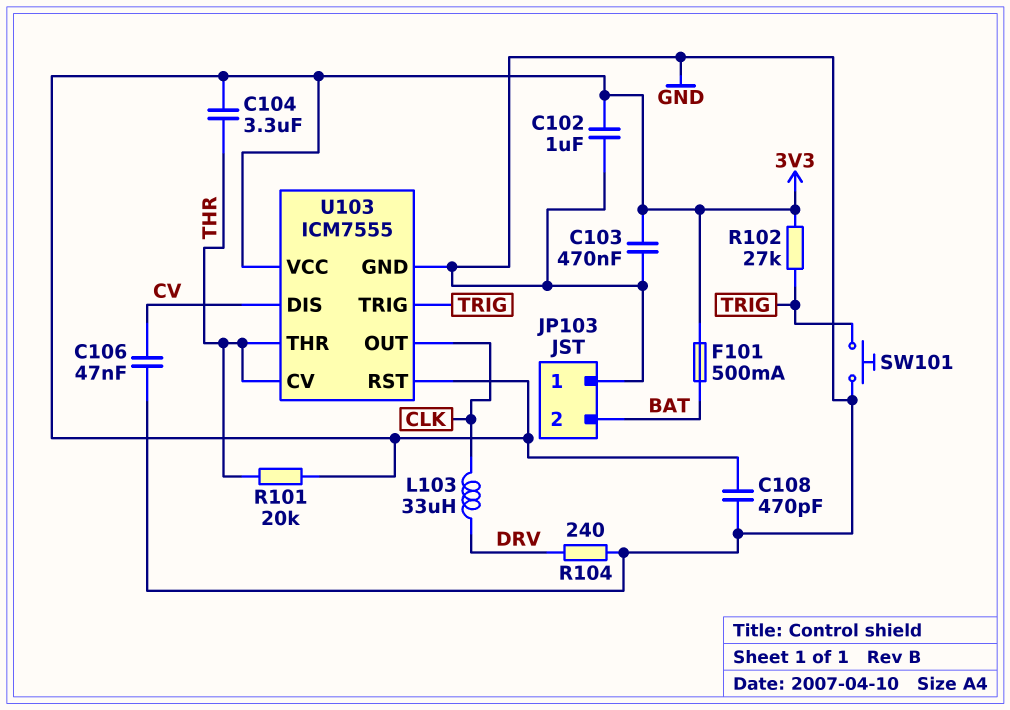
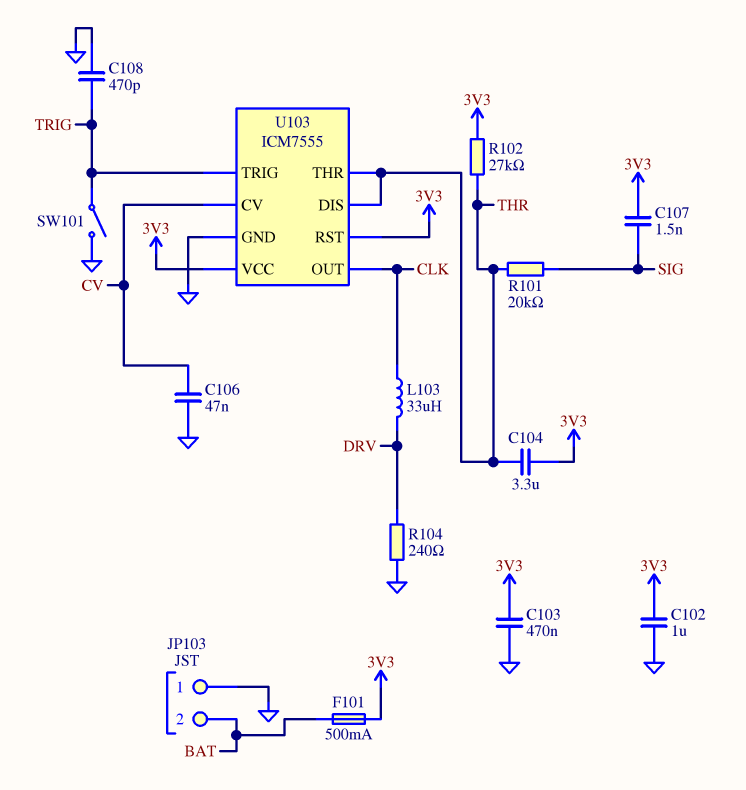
C107: none -> 1.5nF (3V3, SIG)
C108: 470pF (3V3, GND) -> 470pF (GND, TRIG)
R101: 20k (3V3, THR) -> 20k (SIG, THR)
R102: 27k (3V3, TRIG) -> 27k (3V3, THR)
SW101: button (GND, TRIG) -> switch (GND, TRIG)
U103 pin CV: THR -> CV
U103 pin DIS: CV -> THR

